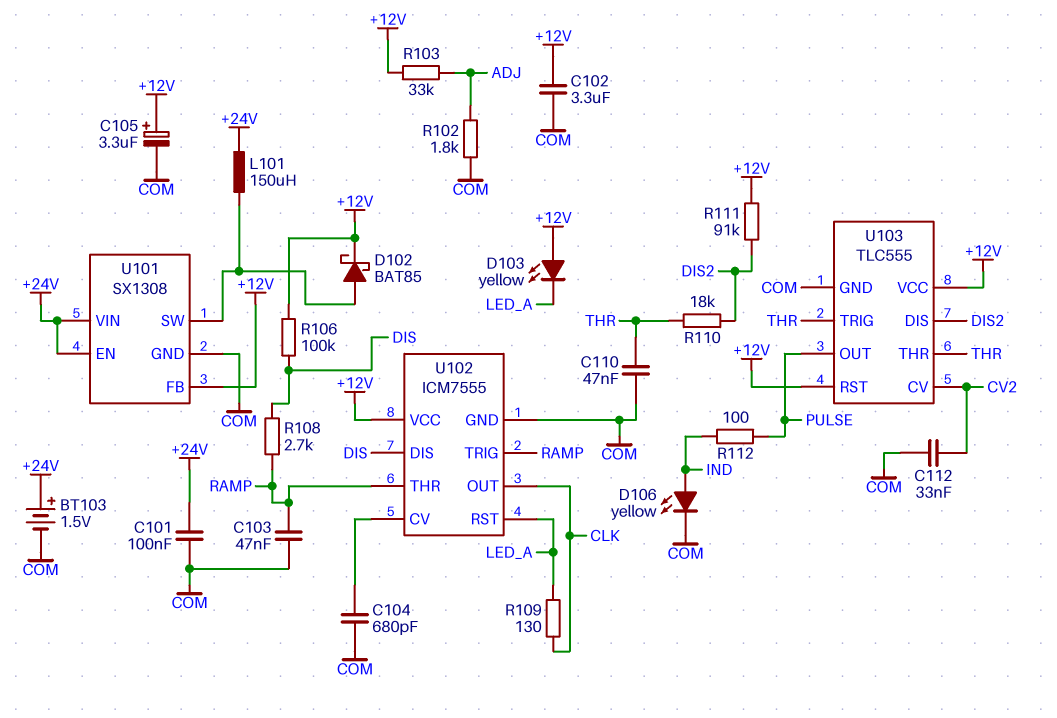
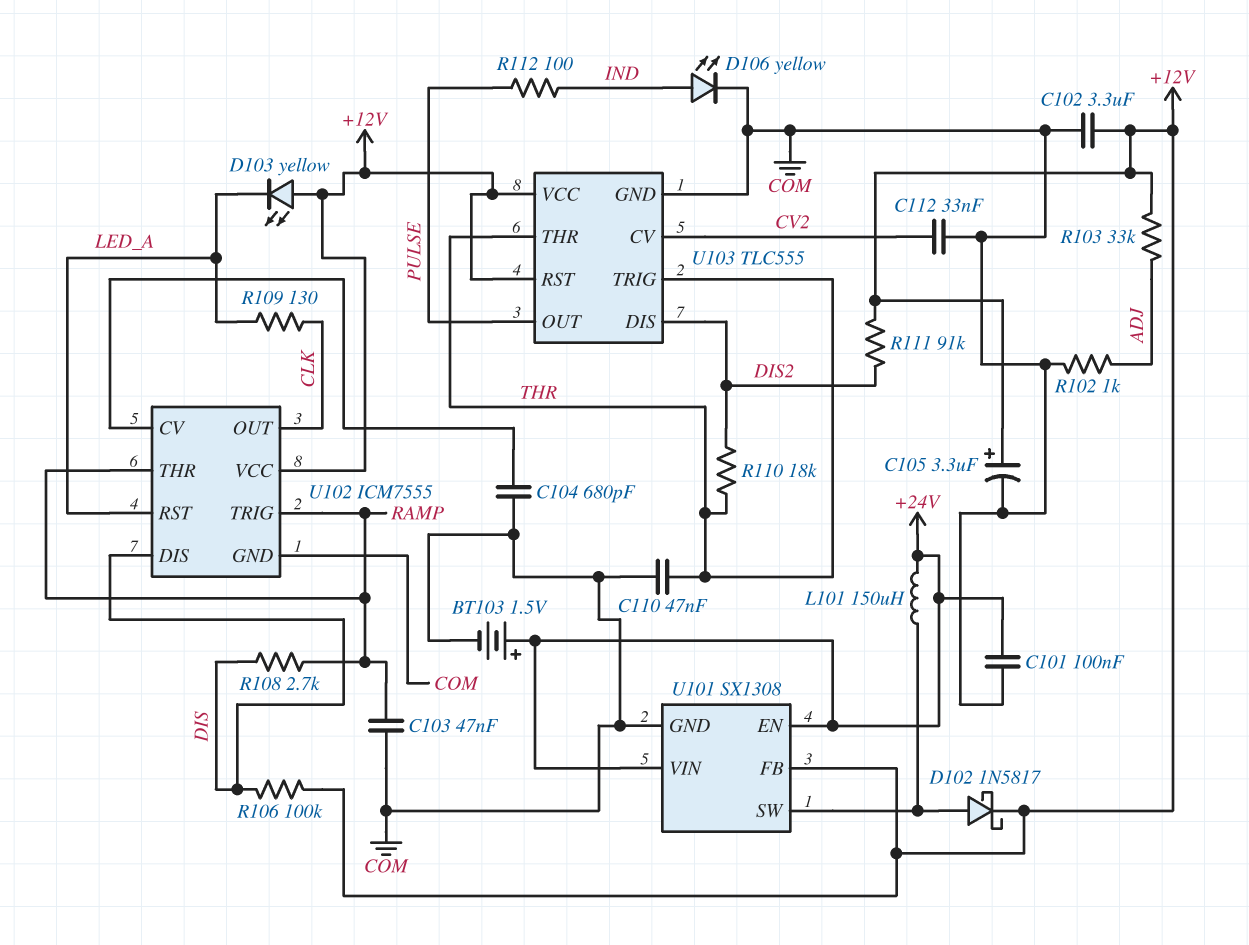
D102: schottky BAT85 (A U101/SW, K +12V) -> schottky 1N5817 (A U101/SW, K +12V)
R102: 1.8k (ADJ, COM) -> 1k (ADJ, COM)

